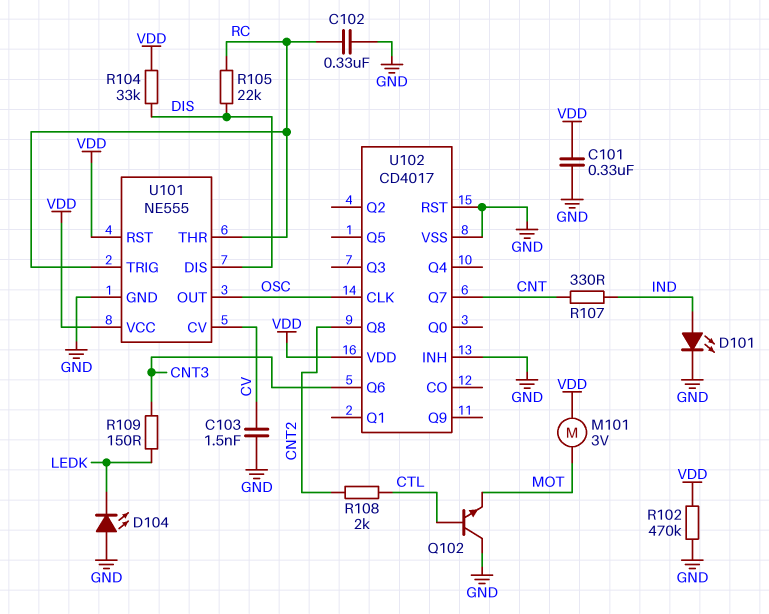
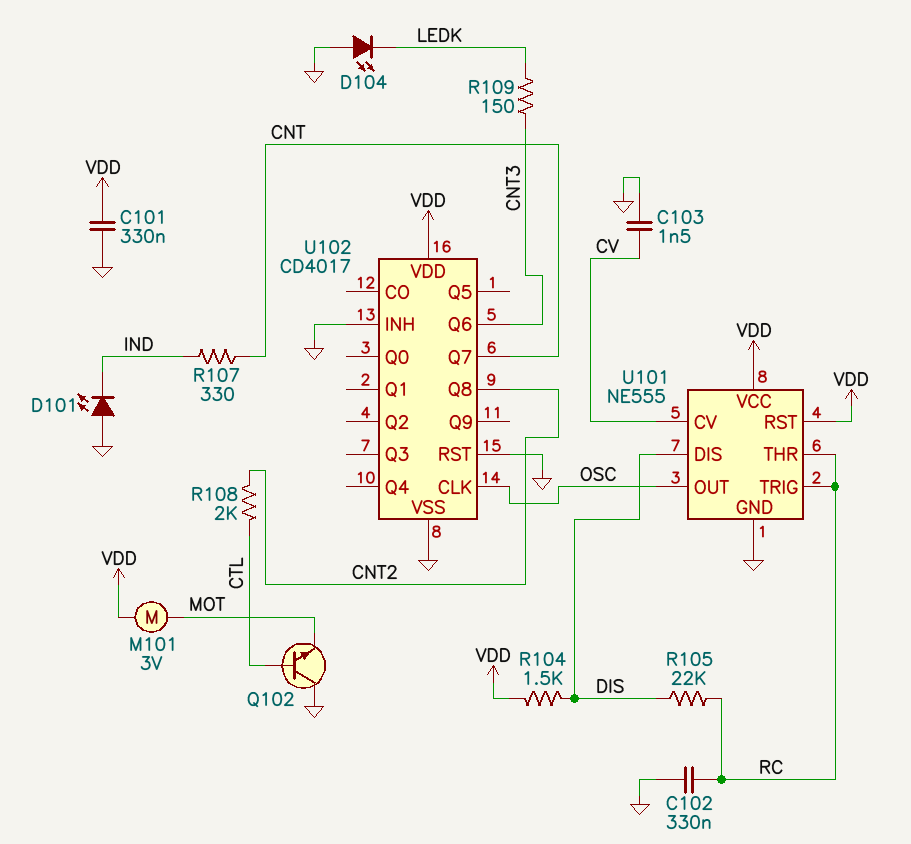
D101: LED (A IND, K GND) -> LED (A GND, K IND)
R102: 470k (GND, VDD) -> none
R104: 33k (DIS, VDD) -> 1.5k (DIS, VDD)

